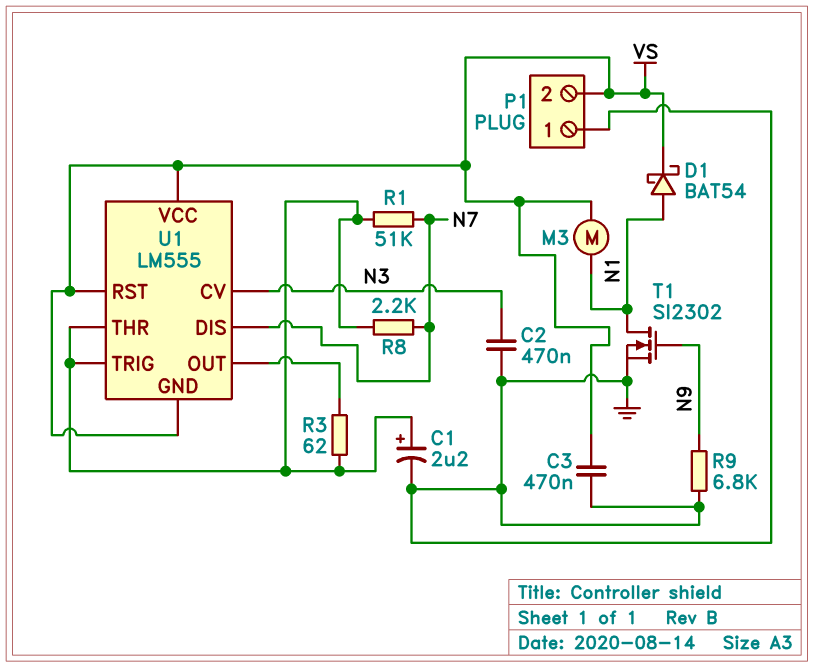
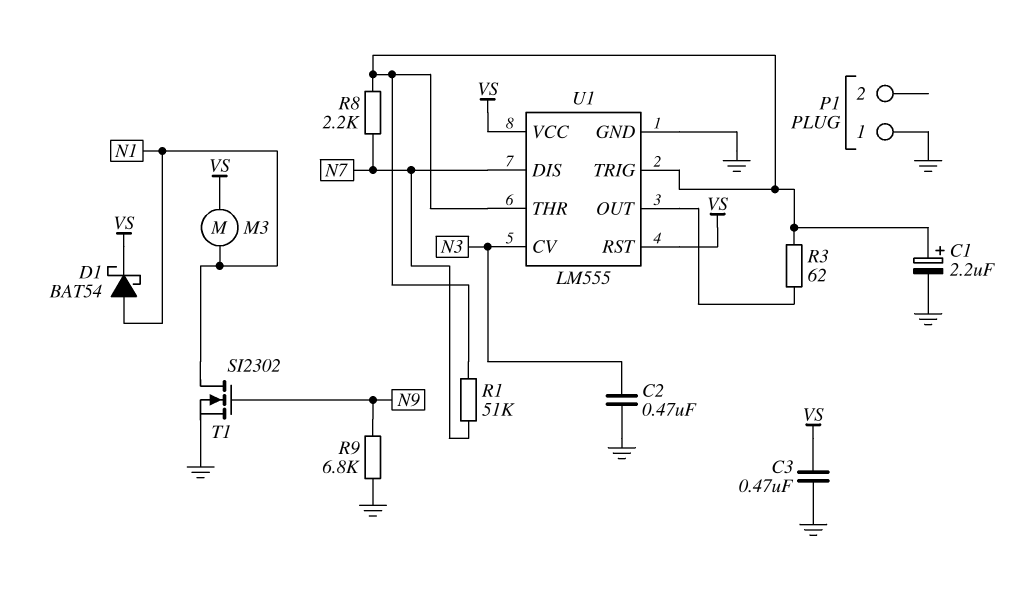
P1 pin 2: VS -> none
U1 pin GND: VS -> GND

